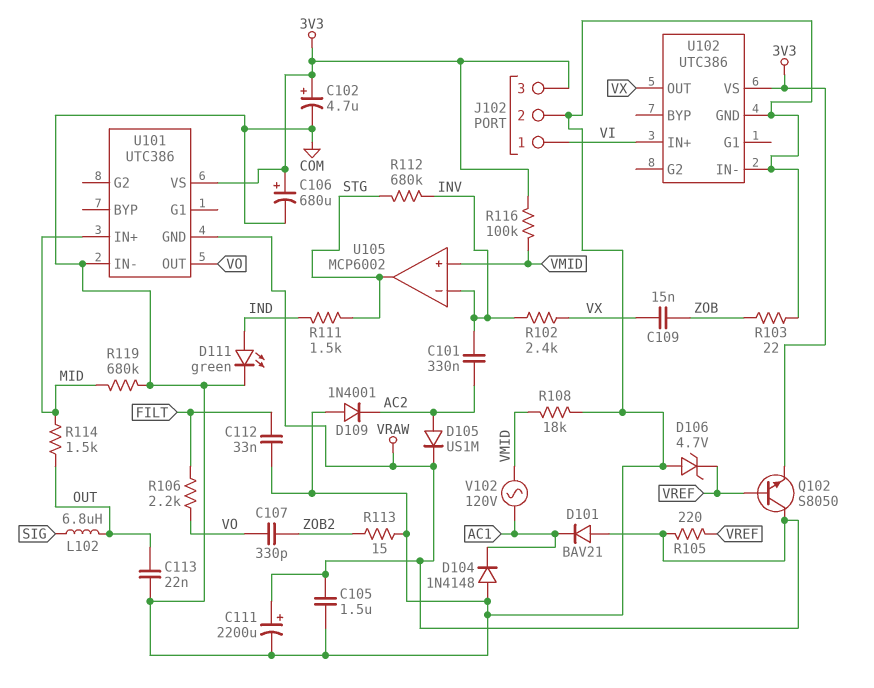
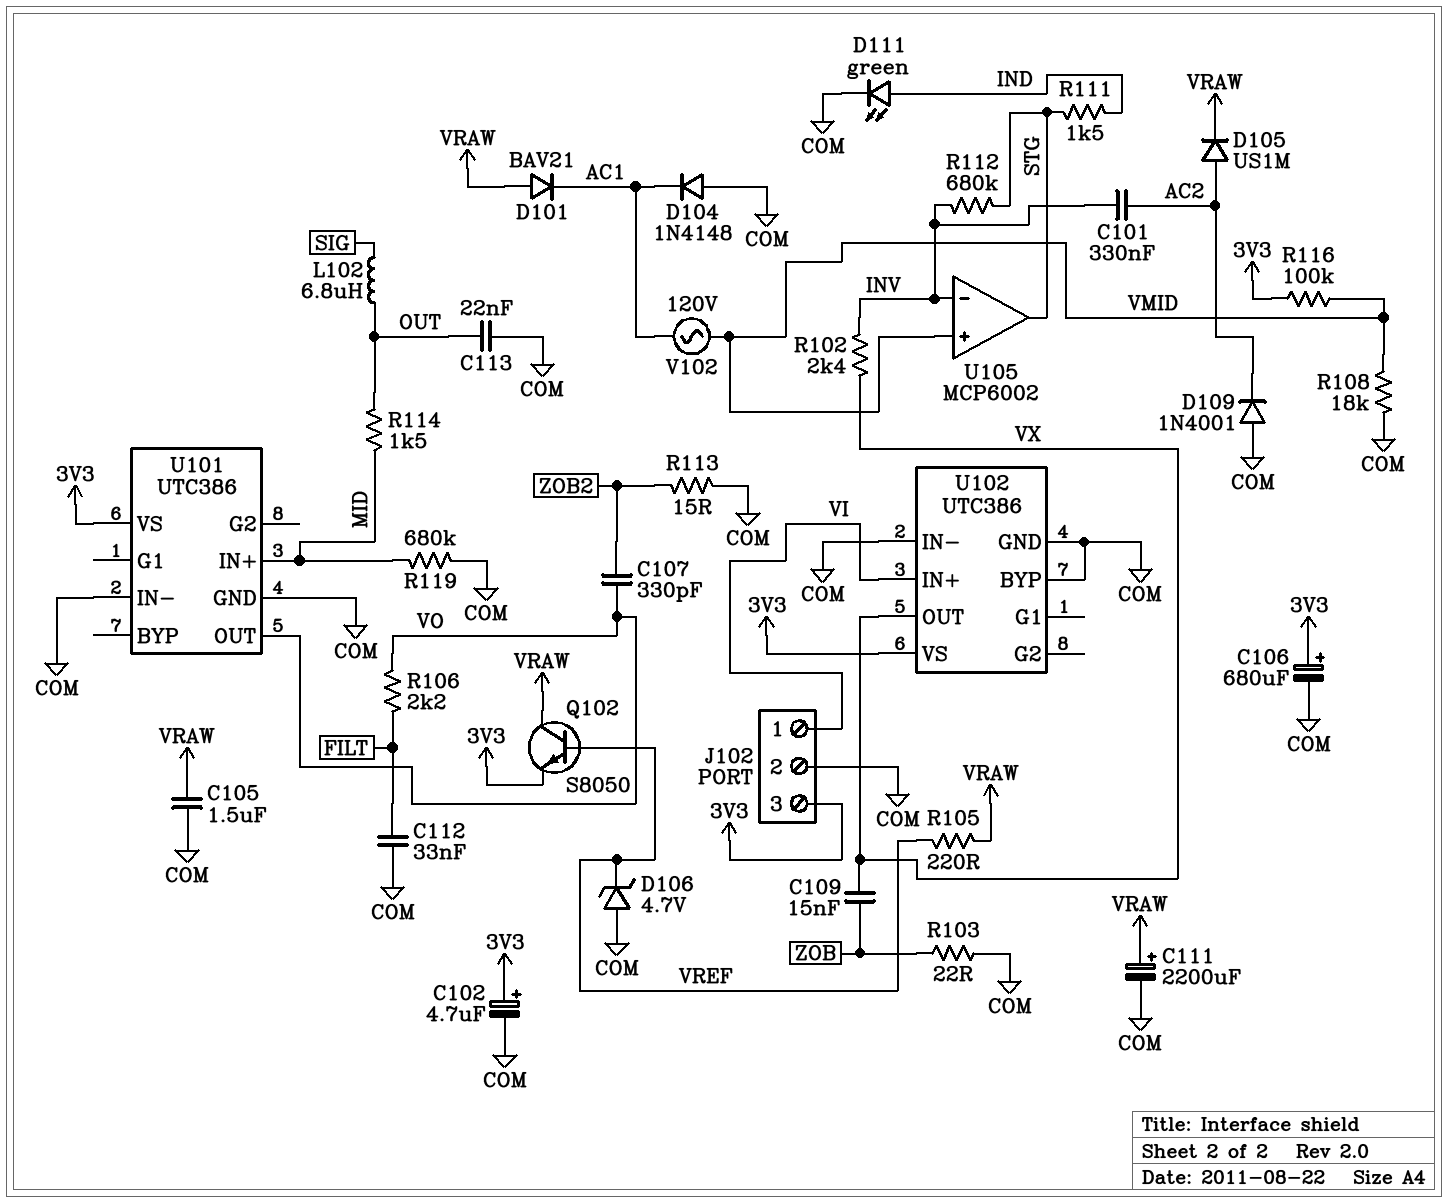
U101 pin GND: VRAW -> COM
U102 pin BYP: none -> COM

